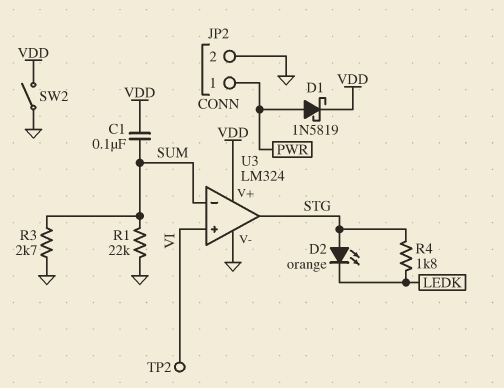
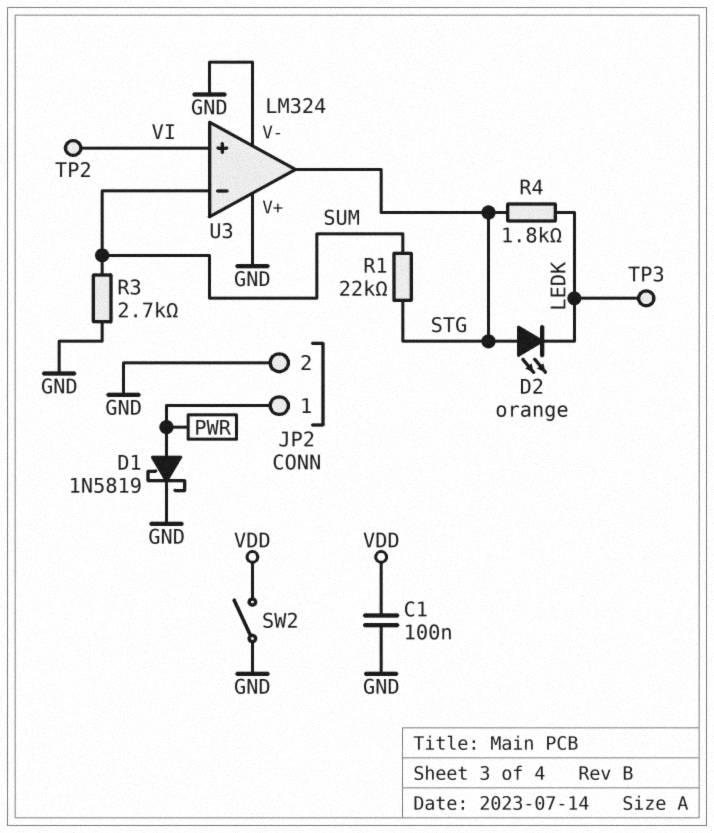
C1: 100nF (SUM, VDD) -> 100nF (GND, VDD)
D1: schottky 1N5819 (A PWR, K VDD) -> schottky 1N5819 (A PWR, K GND)
R1: 22k (GND, SUM) -> 22k (STG, SUM)
TP3: none -> test point (LEDK)
U3 pin V+: VDD -> GND

